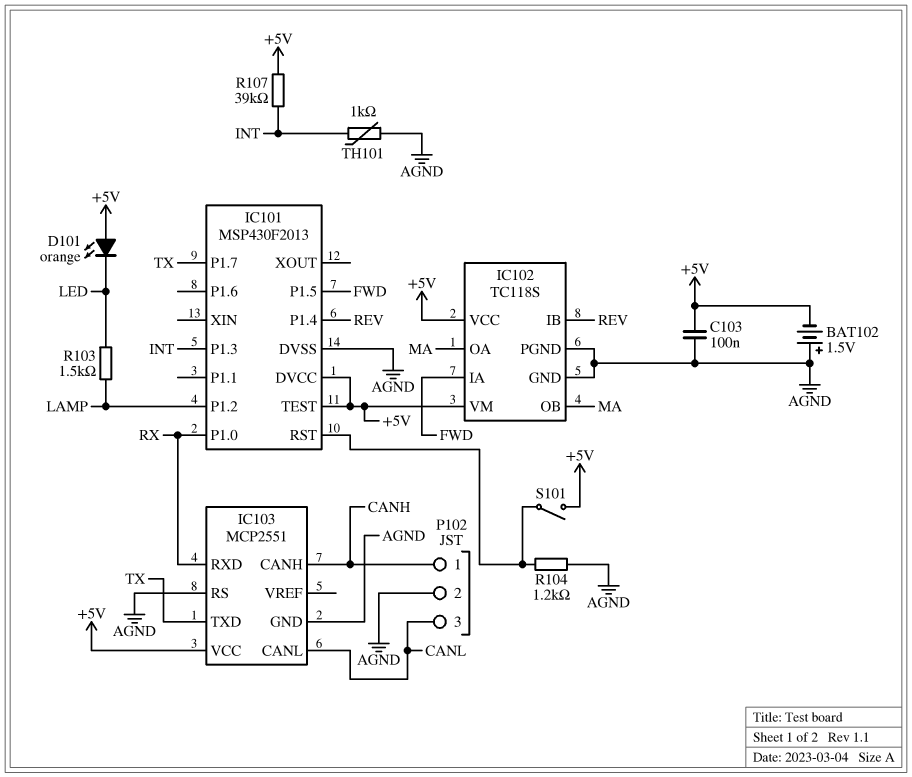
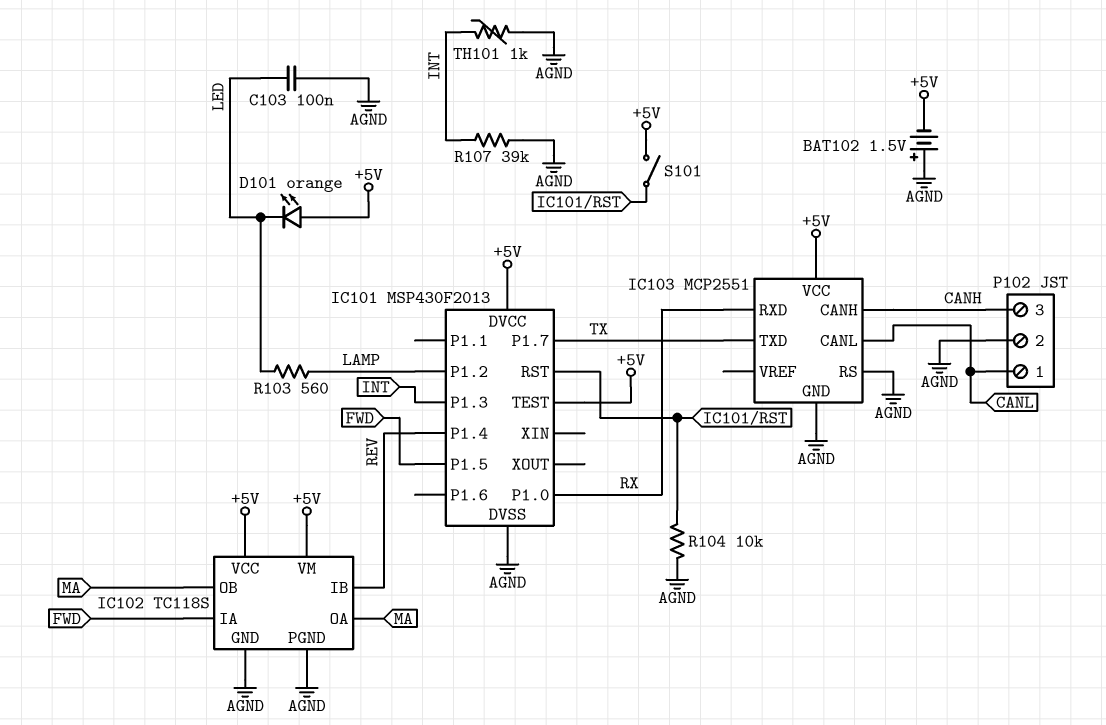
C103: 100nF (+5V, AGND) -> 100nF (AGND, LED)
P102 pin 1: CANH -> CANL
P102 pin 3: CANL -> CANH
R103: 1.5k (LAMP, LED) -> 560 (LAMP, LED)
R104: 1.2k (AGND, IC101/RST) -> 10k (AGND, IC101/RST)
R107: 39k (+5V, INT) -> 39k (AGND, INT)

